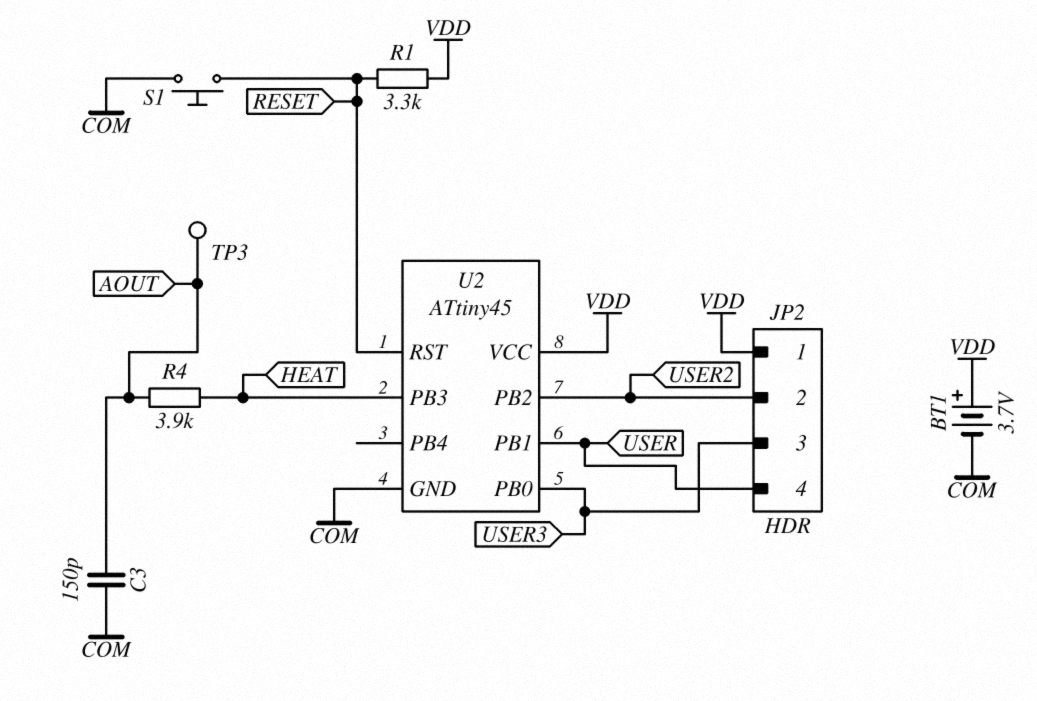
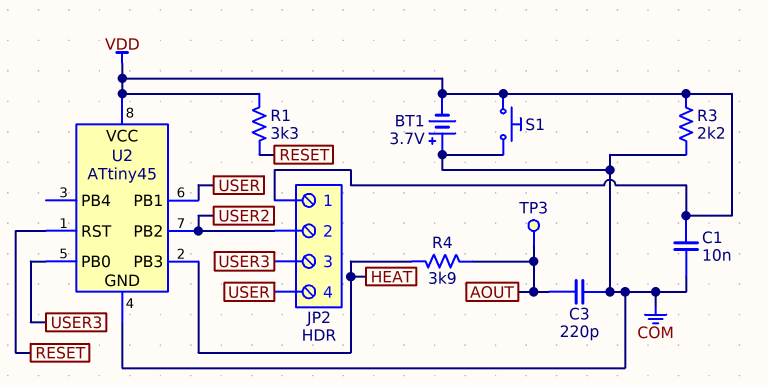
BT1: 3.7V (plus VDD, minus COM) -> 3.7V (plus COM, minus VDD)
C1: none -> 10nF (COM, VDD)
C3: 150pF (AOUT, COM) -> 220pF (AOUT, COM)
R3: none -> 2.2k (COM, VDD)
S1: button (COM, RESET) -> button (COM, VDD)

